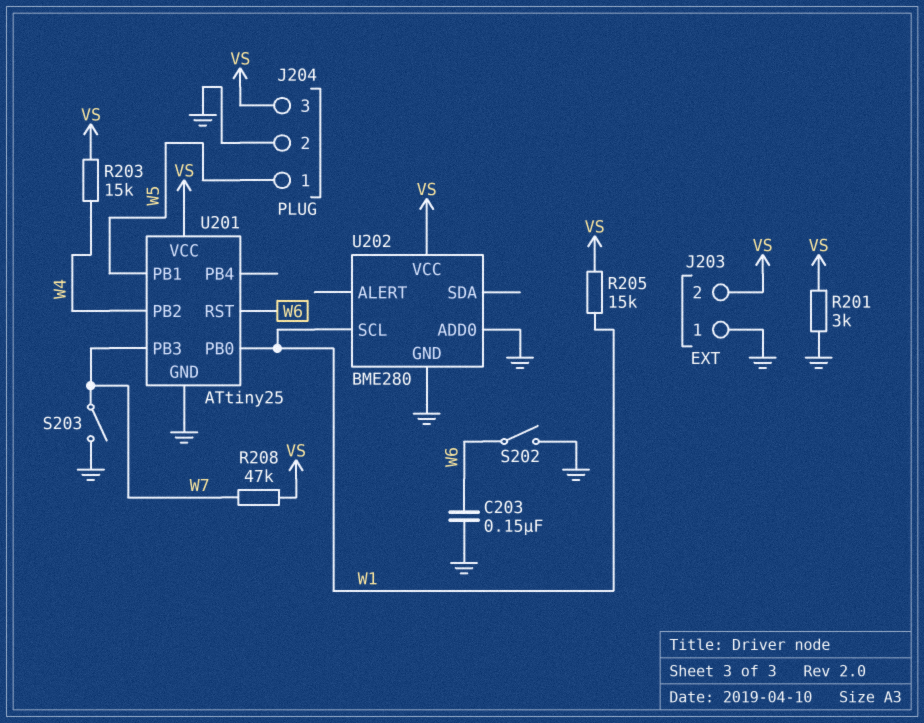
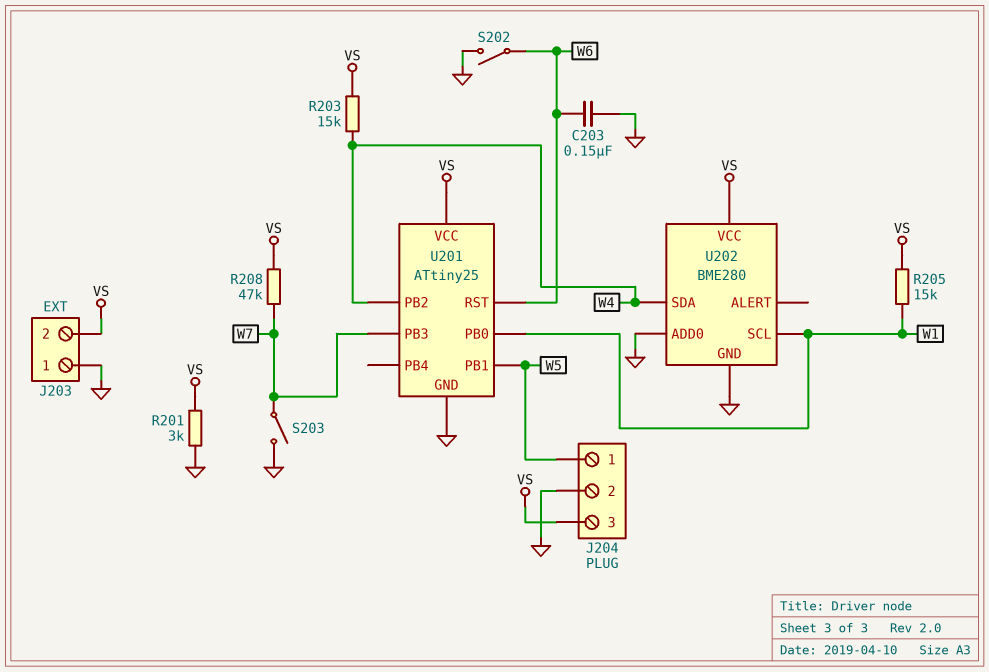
U202 pin SDA: none -> W4

